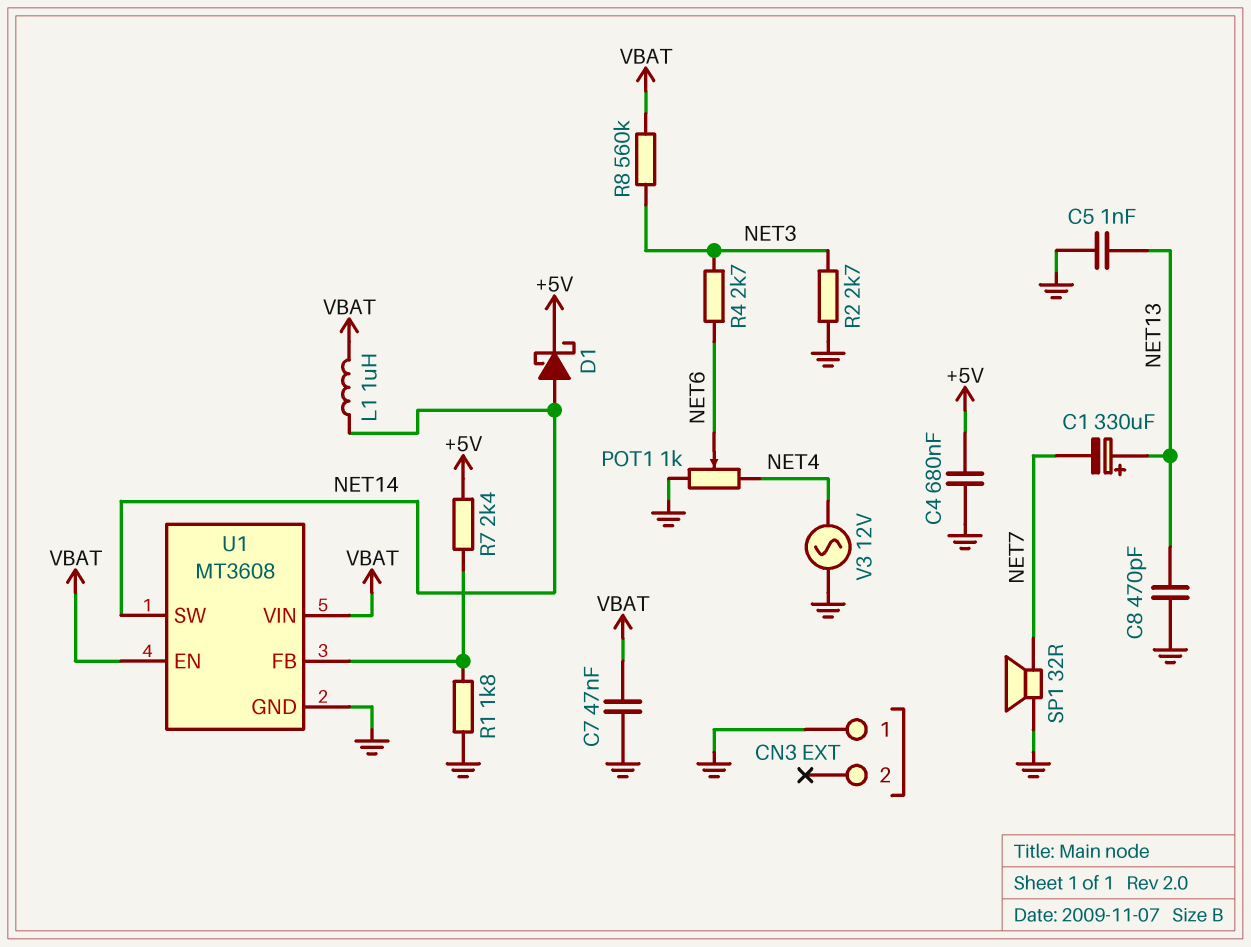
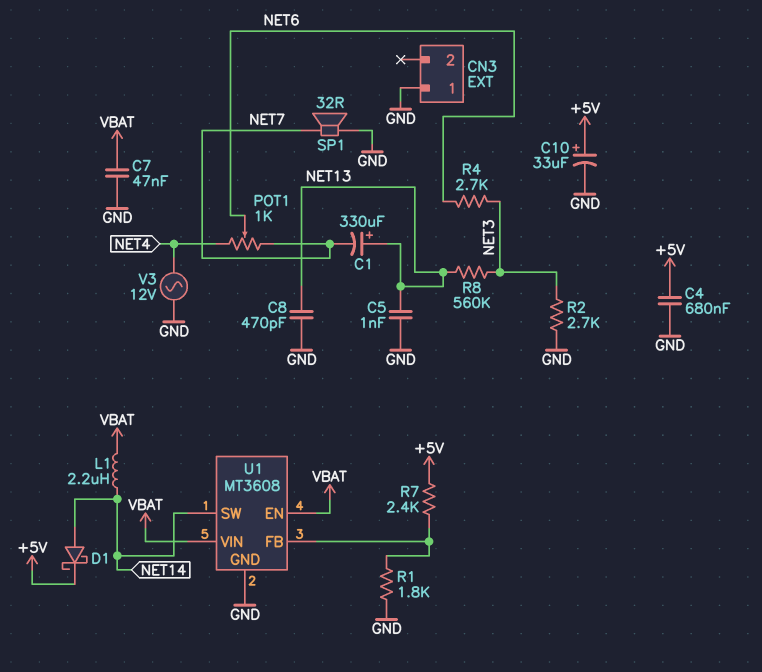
C10: none -> 33uF (plus +5V, minus GND)
L1: 1uH (NET14, VBAT) -> 2.2uH (NET14, VBAT)
POT1: 1k (GND, NET4, wiper NET6) -> 1k (NET4, NET7, wiper NET6)
R8: 560k (NET3, VBAT) -> 560k (NET3, NET13)

